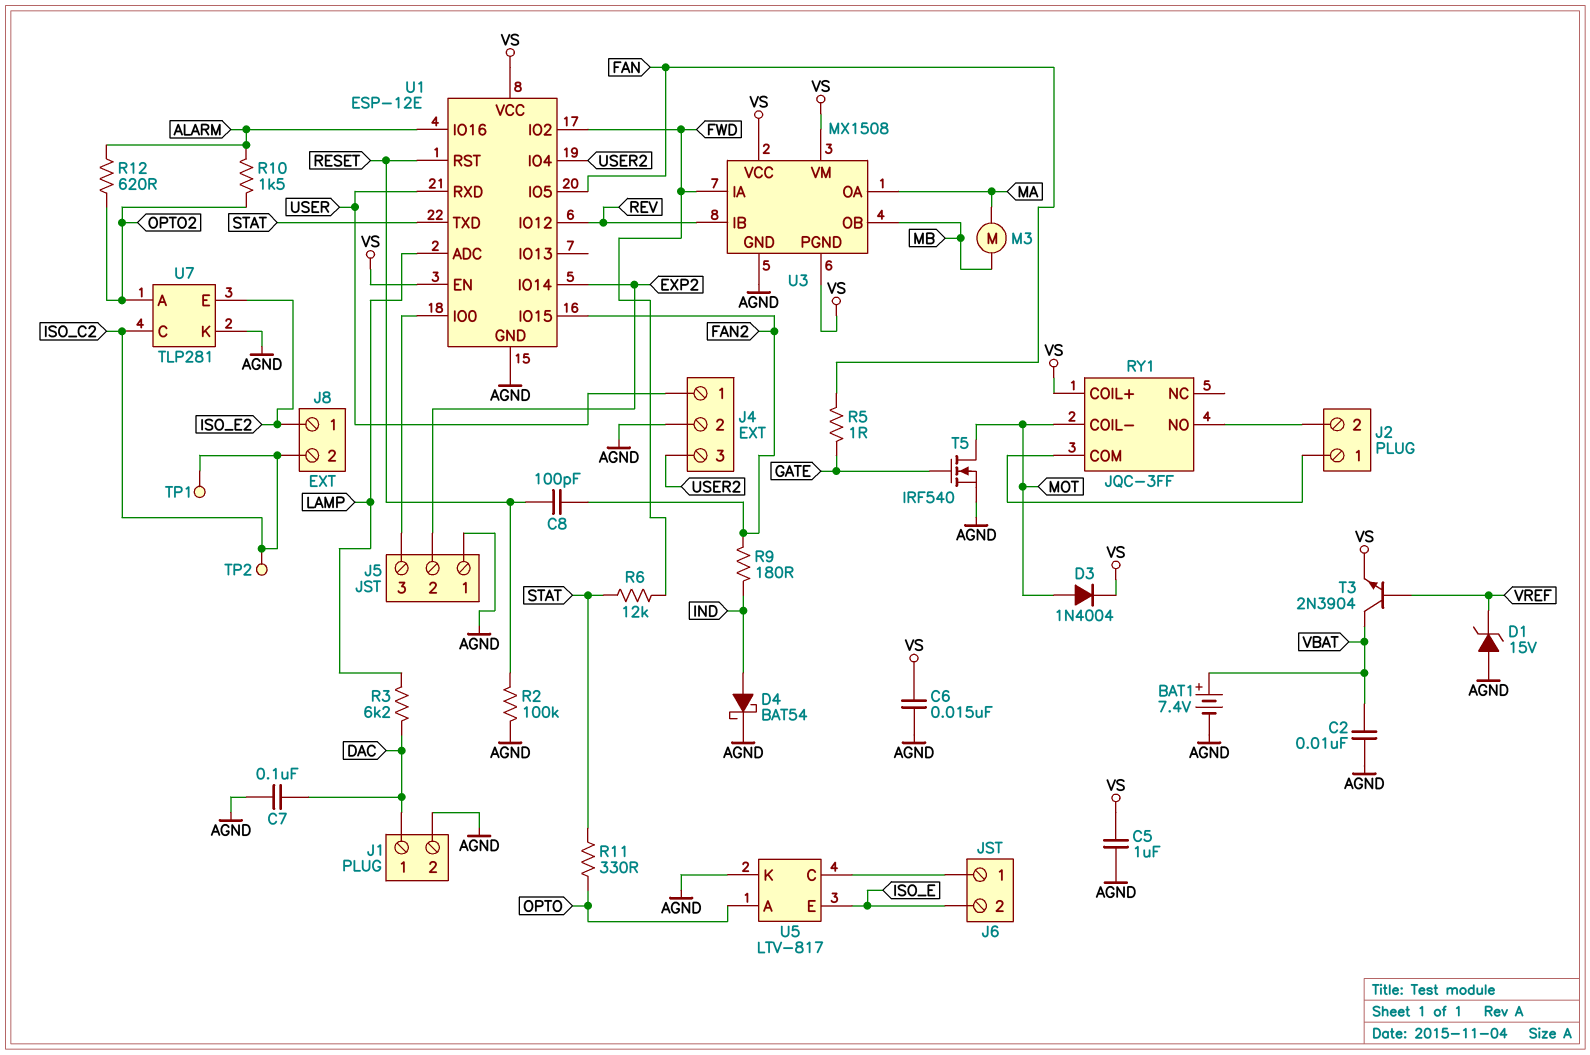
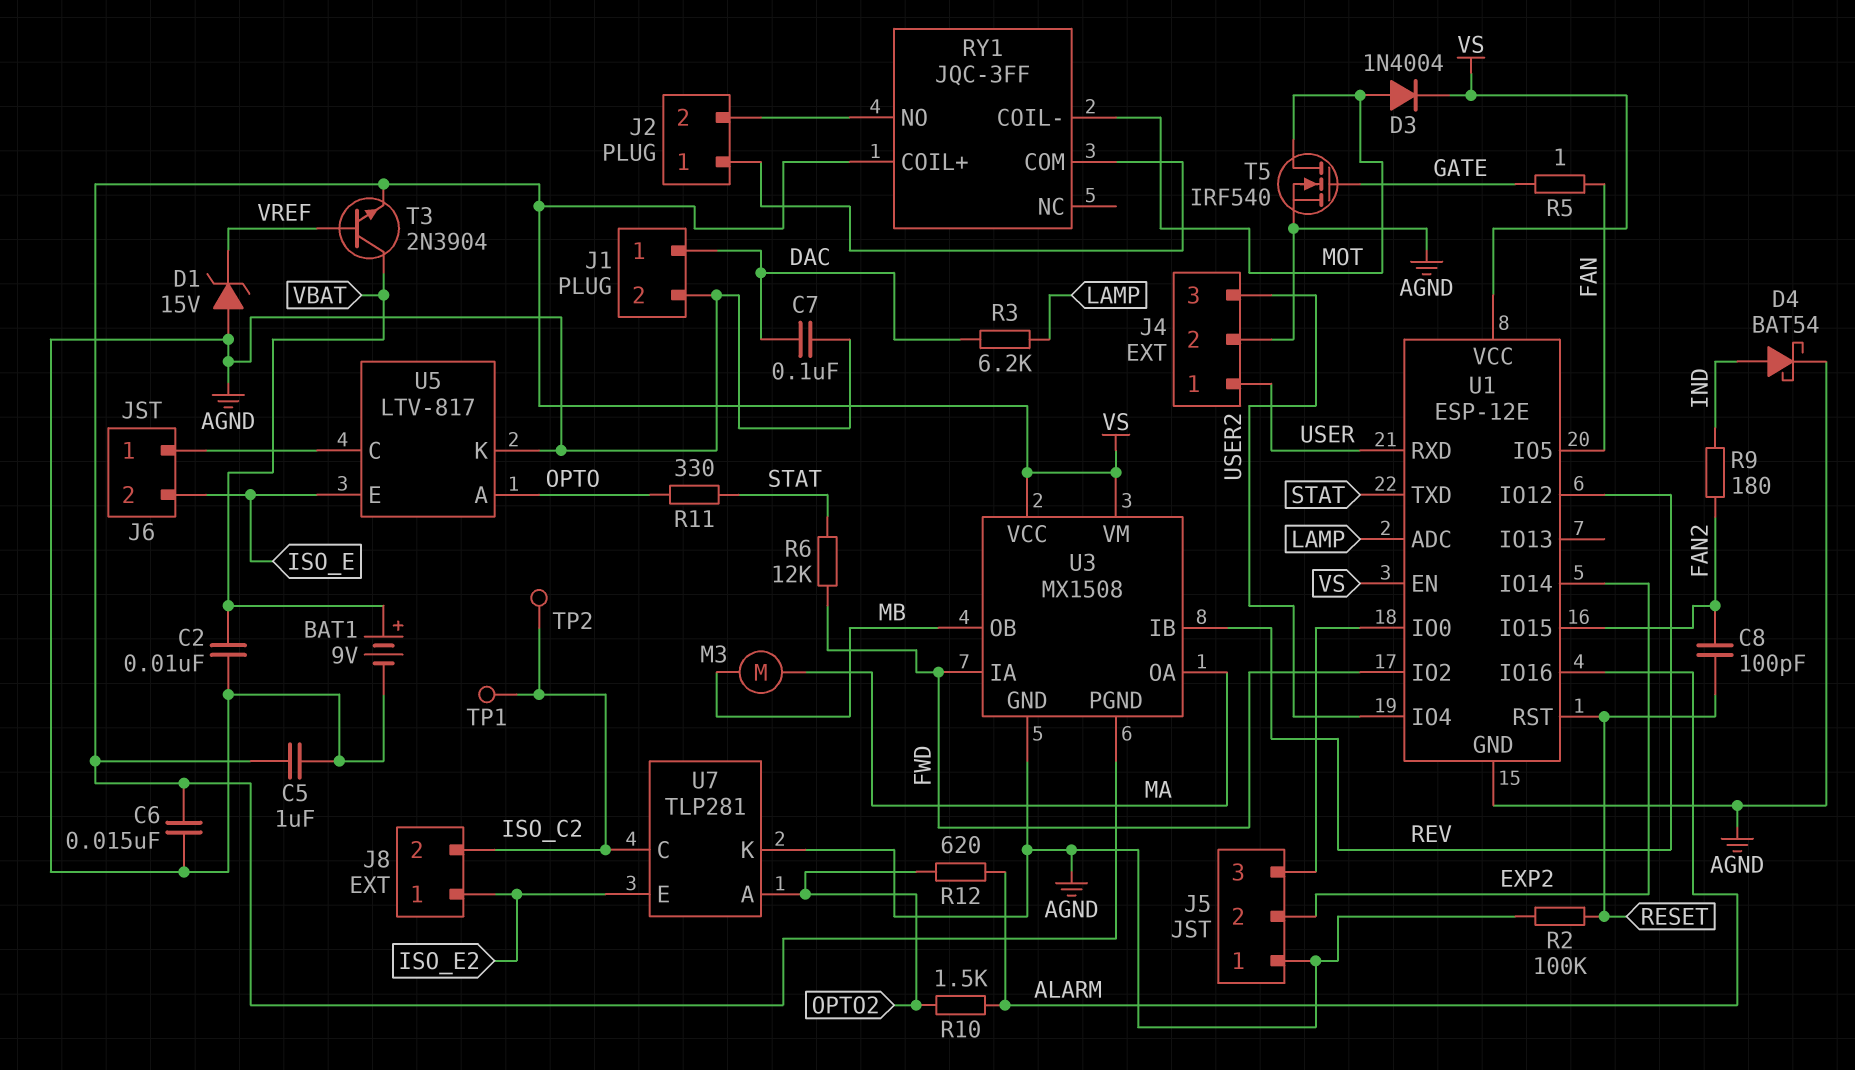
BAT1: 7.4V (plus VBAT, minus AGND) -> 9V (plus VBAT, minus AGND)

